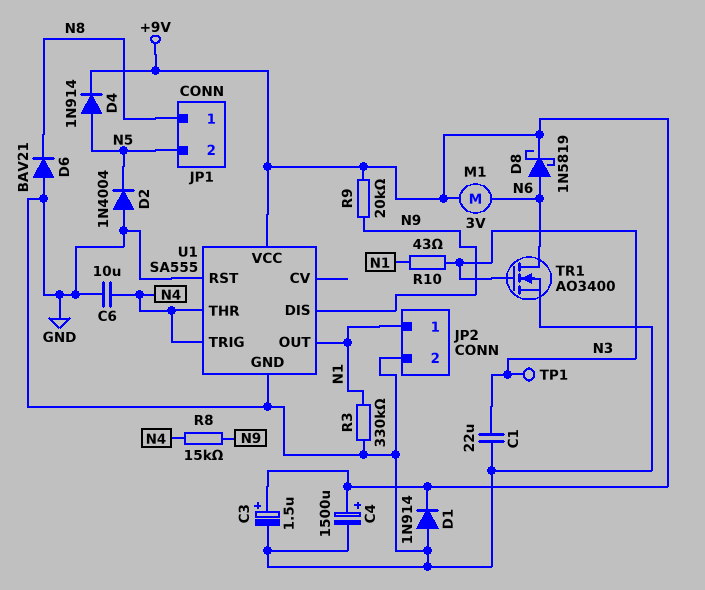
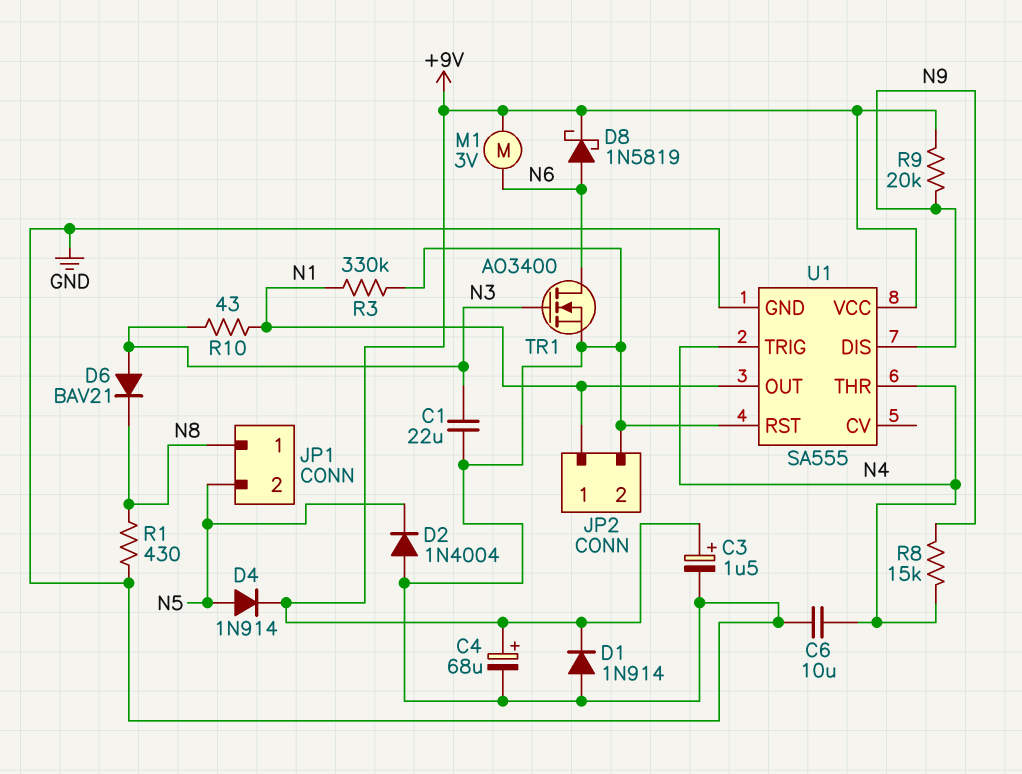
C4: 1500uF (plus +9V, minus GND) -> 68uF (plus +9V, minus GND)
D6: diode BAV21 (A GND, K N8) -> diode BAV21 (A N3, K N8)
R1: none -> 430 (GND, N8)
TP1: test point (N3) -> none

